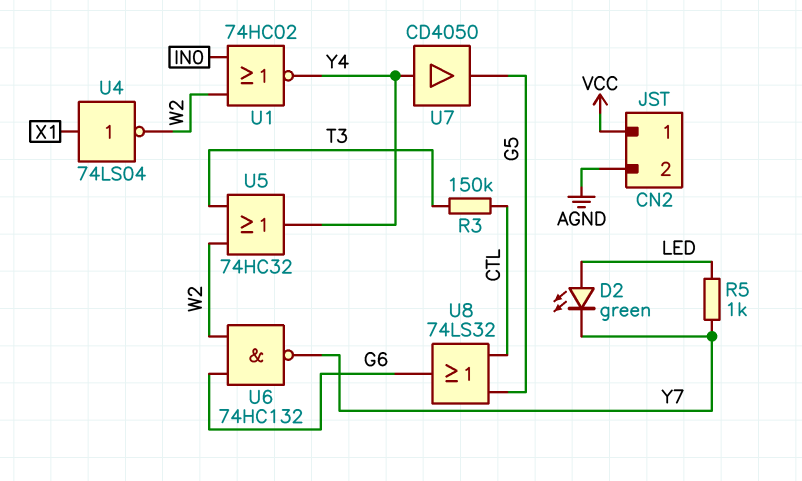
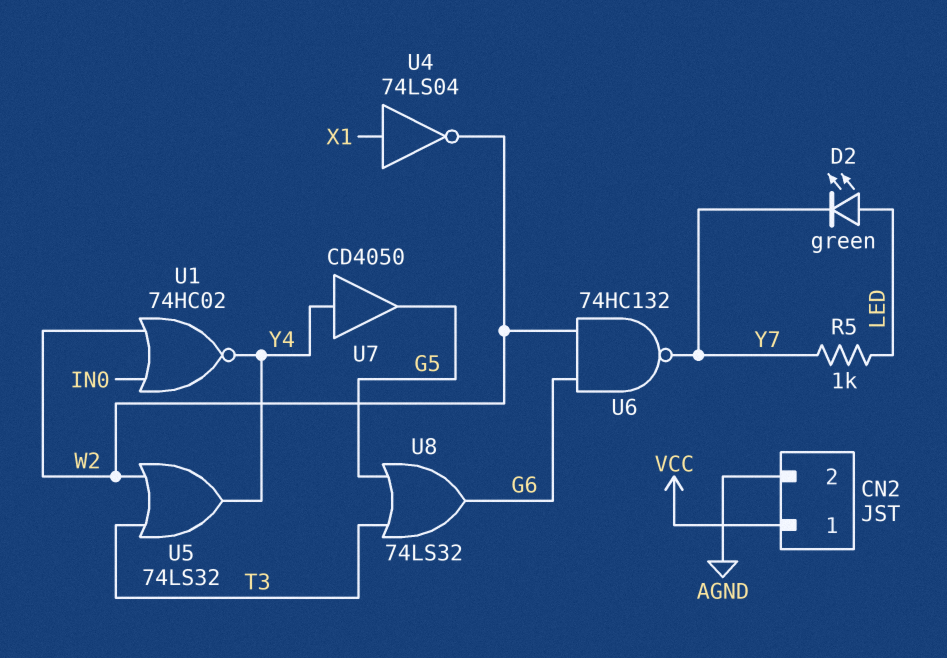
R3: 150k (CTL, T3) -> none
U5: OR 74HC32 (in T3, in W2, out Y4) -> OR 74LS32 (in T3, in W2, out Y4)
U8: OR 74LS32 (in CTL, in G5, out G6) -> OR 74LS32 (in G5, in T3, out G6)

